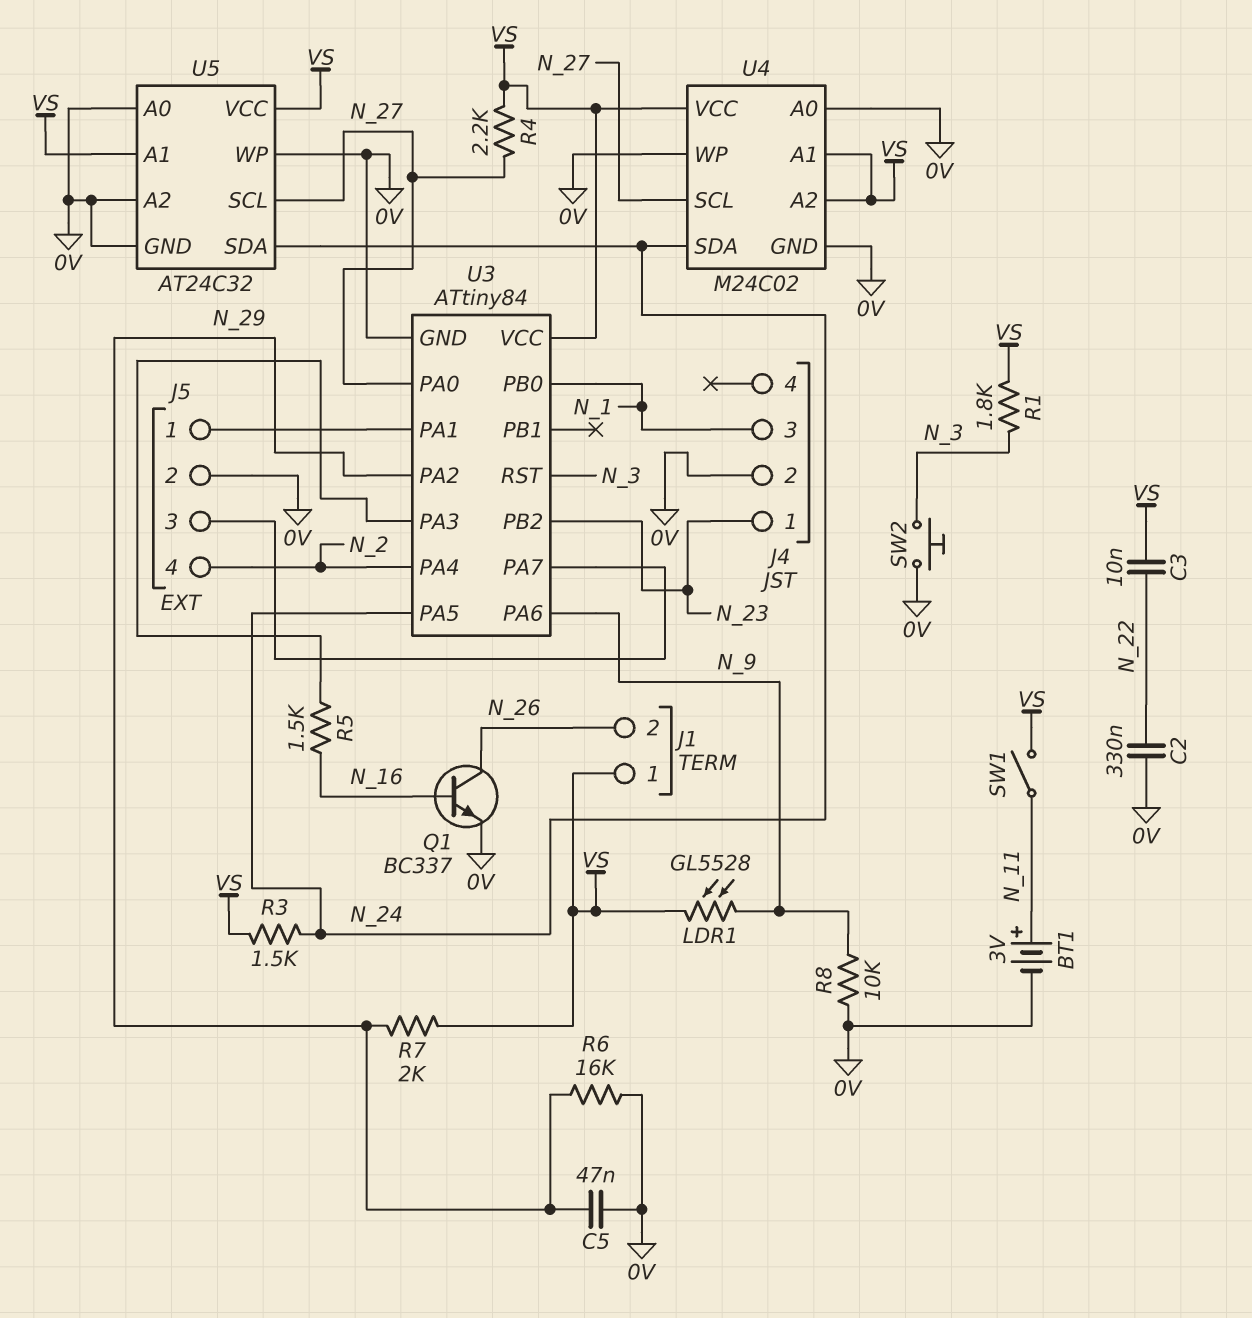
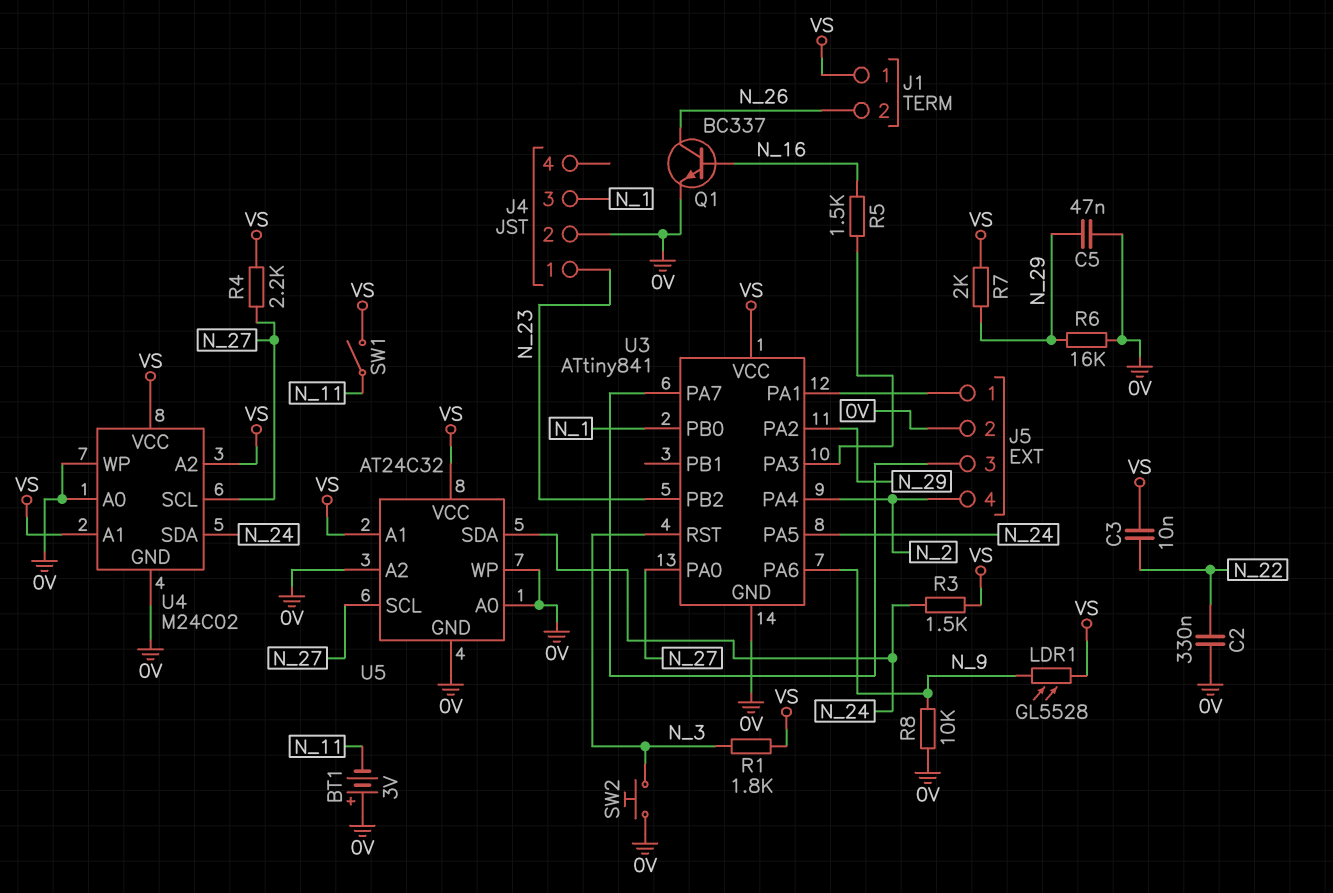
BT1: 3V (plus N_11, minus 0V) -> 3V (plus 0V, minus N_11)
U3: ATtiny84 -> ATtiny841

